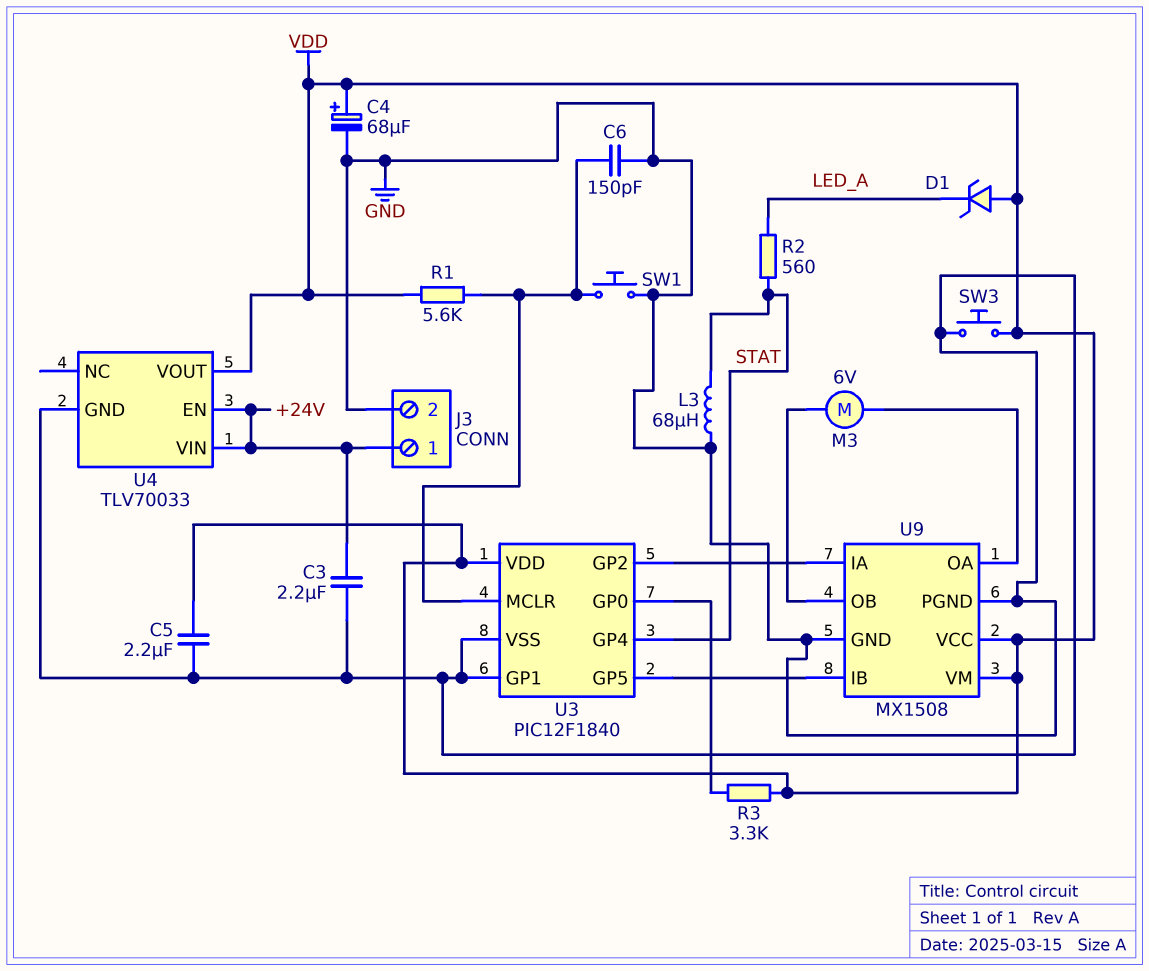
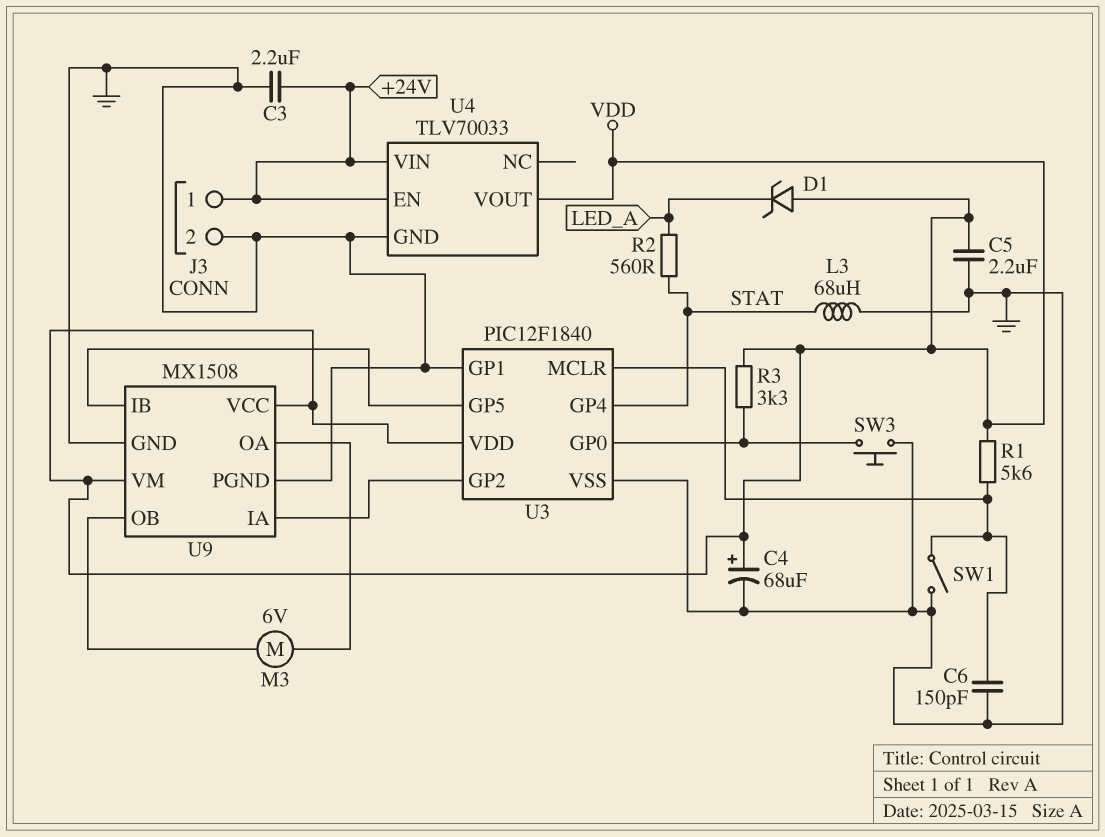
SW1: button (GND, U3/MCLR) -> switch (GND, U3/MCLR)
SW3: button (GND, VDD) -> button (GND, U3/GP0)

